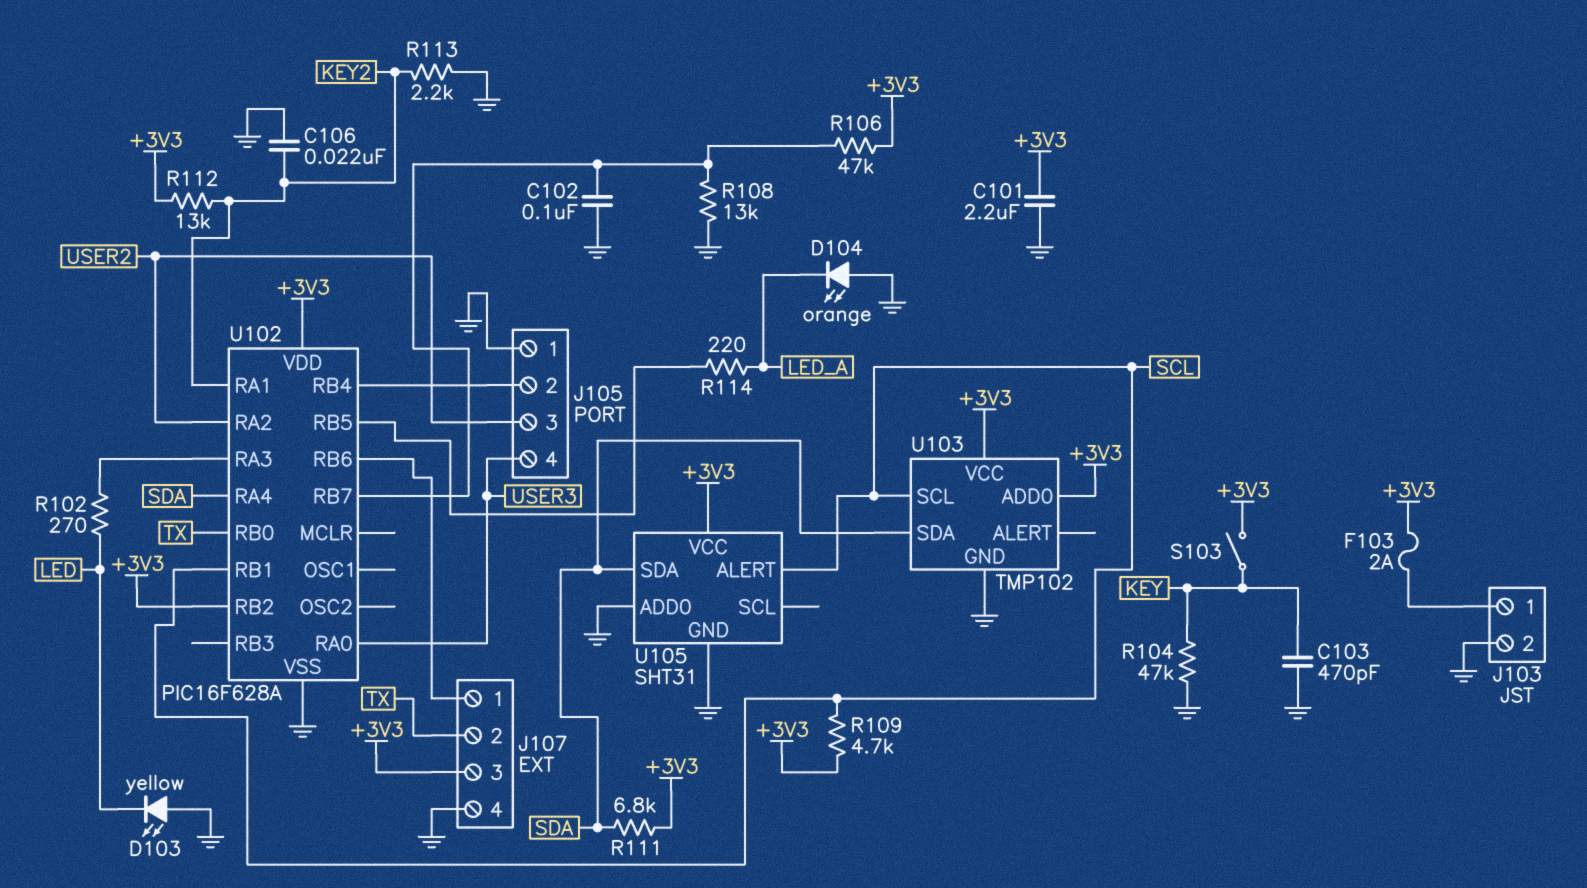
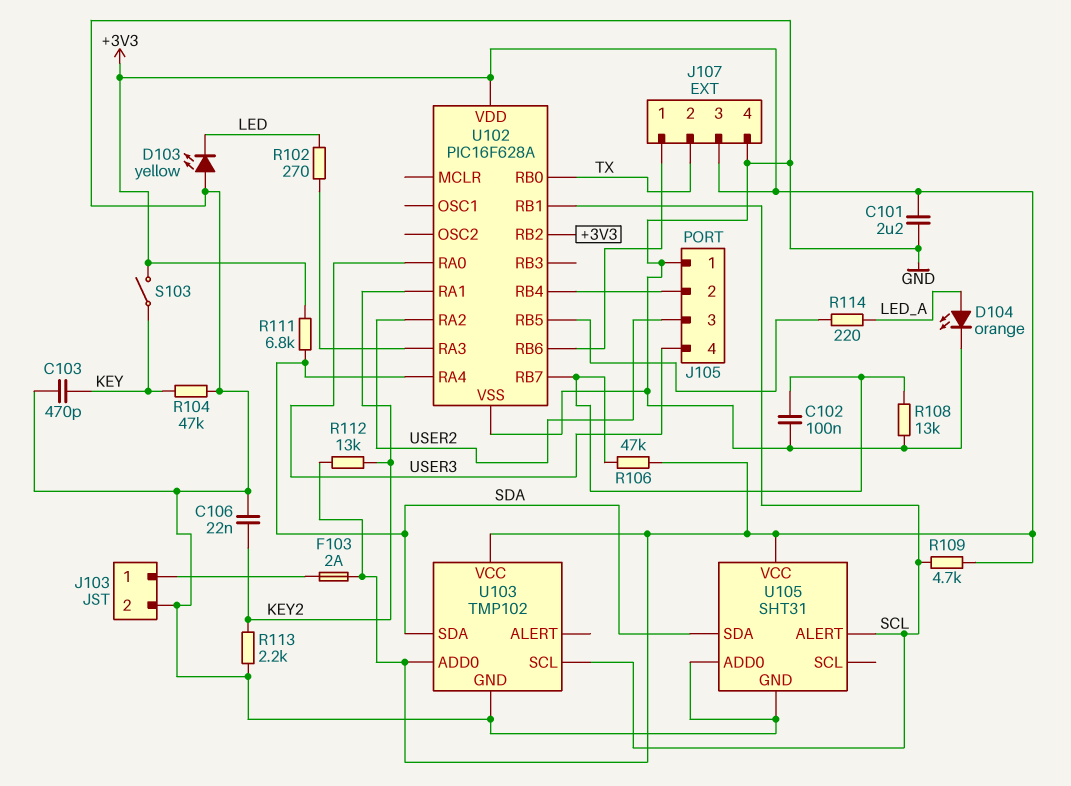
D104: LED orange (A GND, K LED_A) -> LED orange (A LED_A, K GND)

